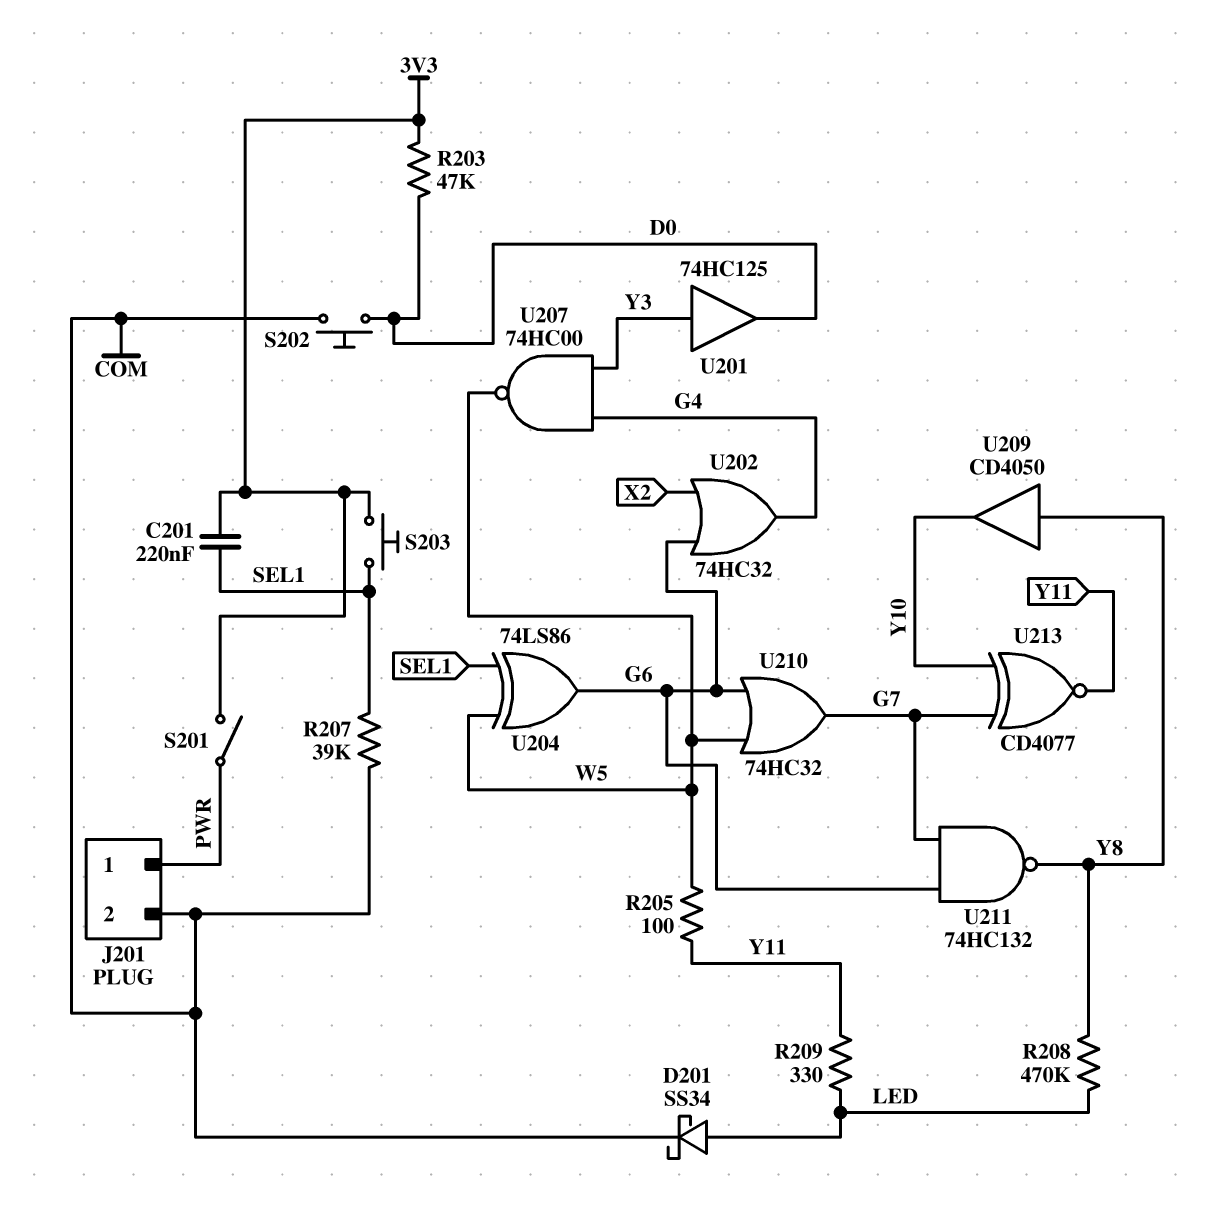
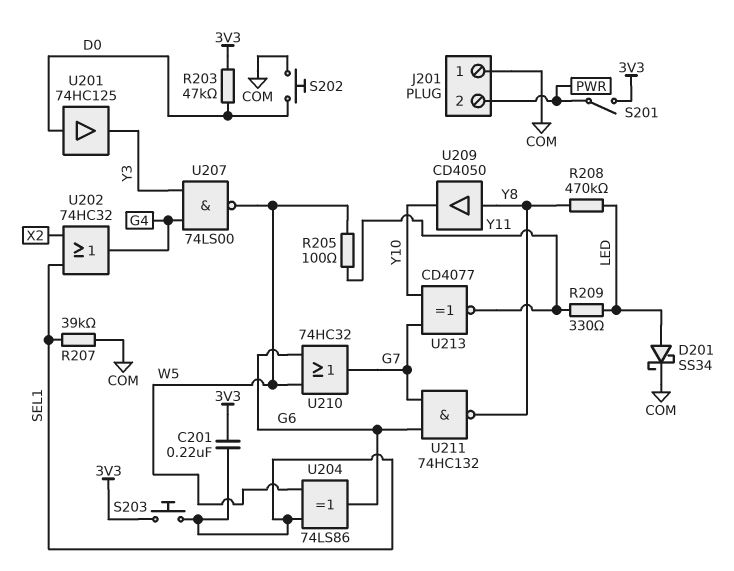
J201 pin 1: PWR -> COM
J201 pin 2: COM -> PWR
U201: buffer 74HC125 (in Y3, out D0) -> buffer 74HC125 (in D0, out Y3)
U202: OR 74HC32 (in G6, in X2, out G4) -> OR 74HC32 (in SEL1, in X2, out G4)
U207: NAND 74HC00 (in G4, in Y3, out W5) -> NAND 74LS00 (in G4, in Y3, out W5)

